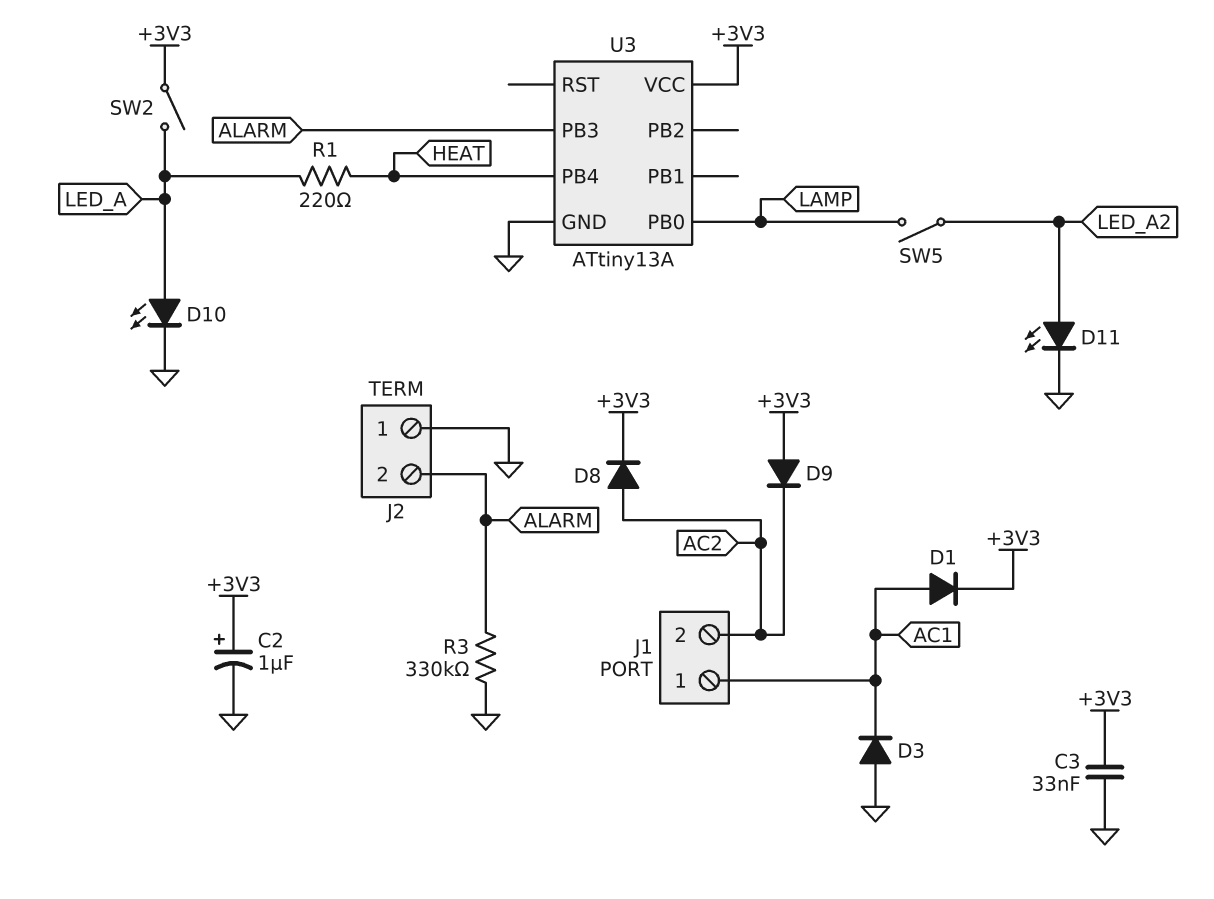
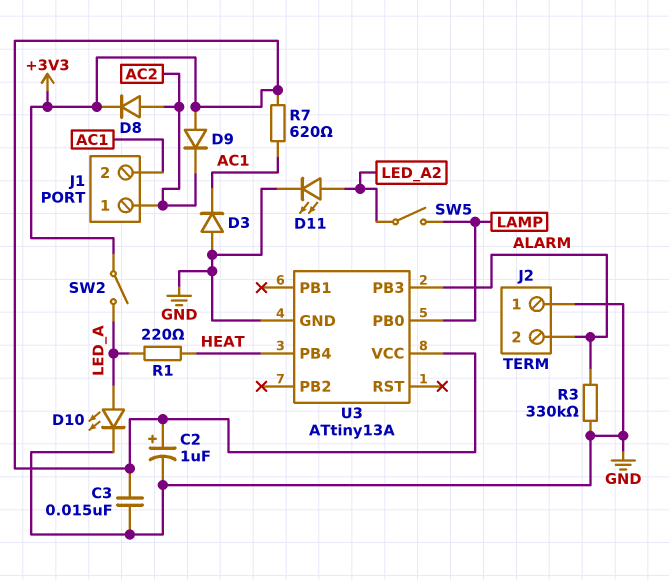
C3: 33nF (+3V3, GND) -> 15nF (+3V3, GND)
D1: diode (A AC1, K +3V3) -> none
J1 pin 1: AC1 -> AC2
J1 pin 2: AC2 -> AC1
R7: none -> 620 (+3V3, AC1)

